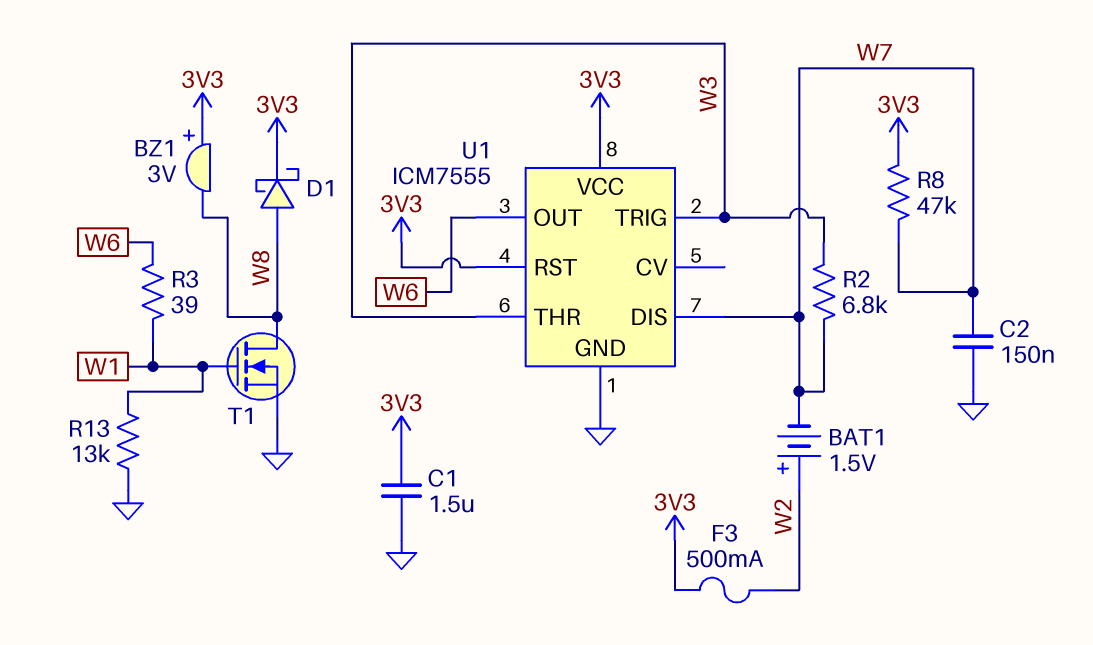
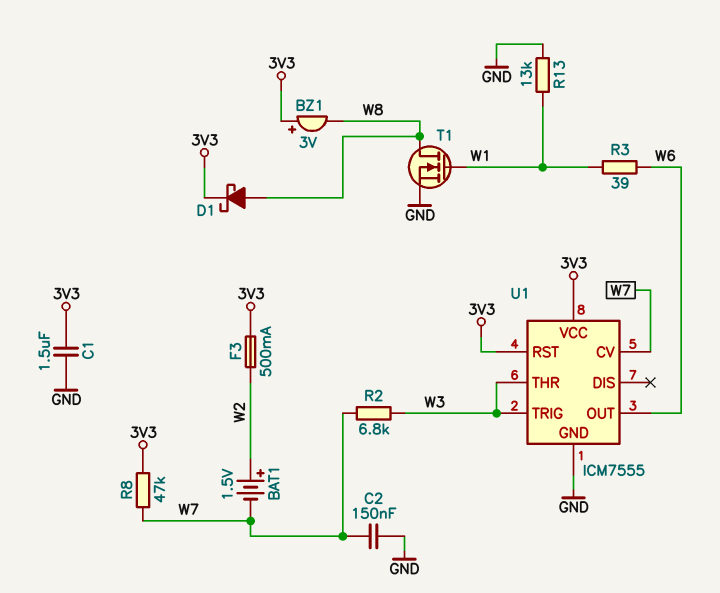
U1 pin CV: none -> W7
U1 pin DIS: W7 -> none

